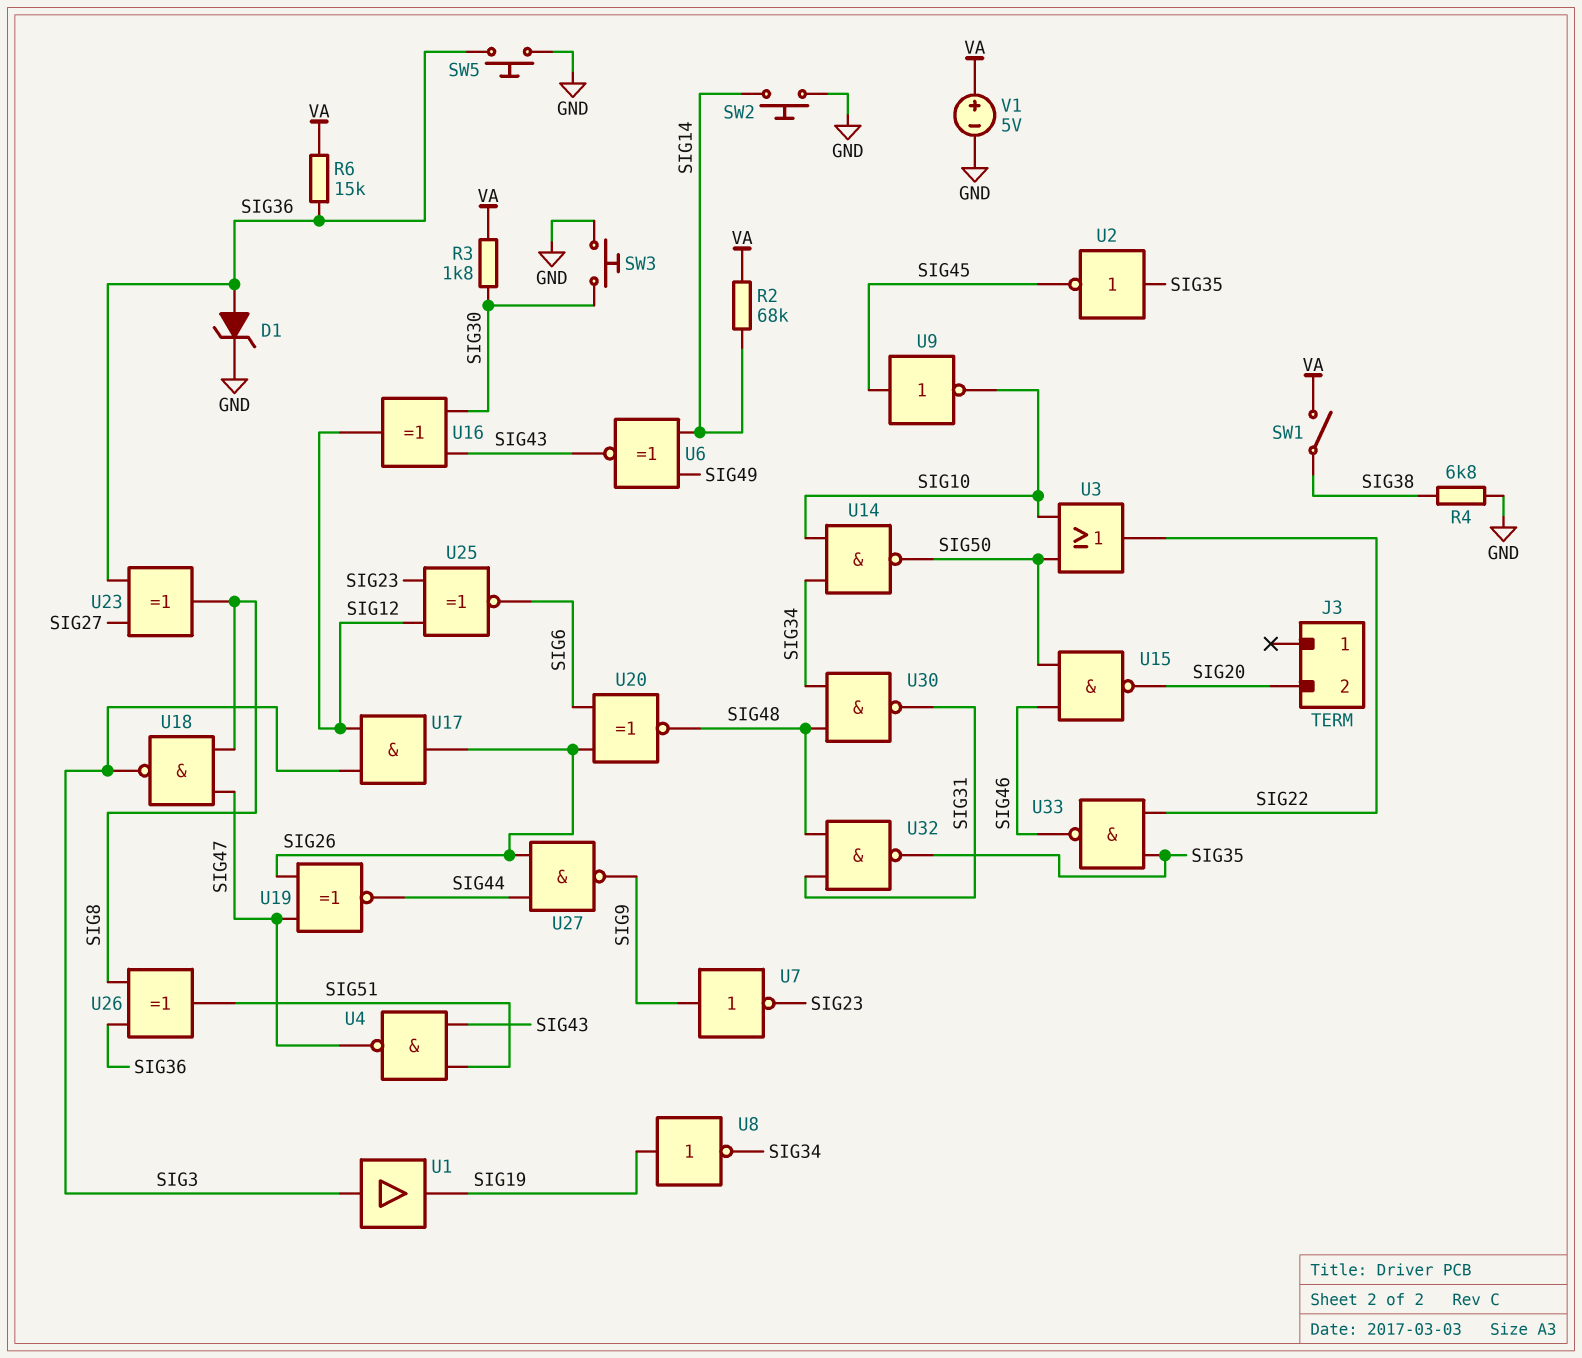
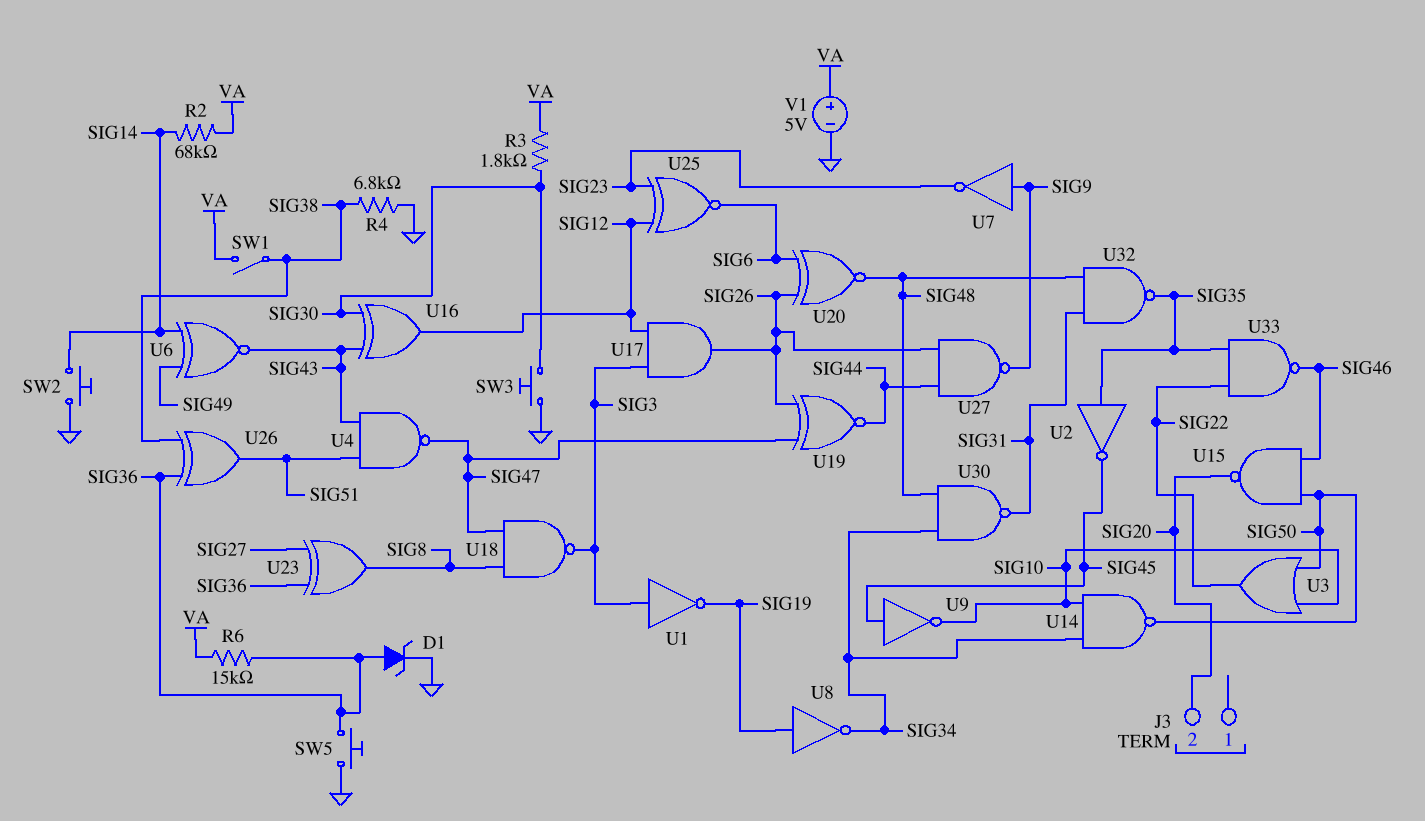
U1: buffer (in SIG3, out SIG19) -> NOT (in SIG3, out SIG19)
U26: XOR (in SIG8, in SIG36, out SIG51) -> XOR (in SIG36, in SIG38, out SIG51)

